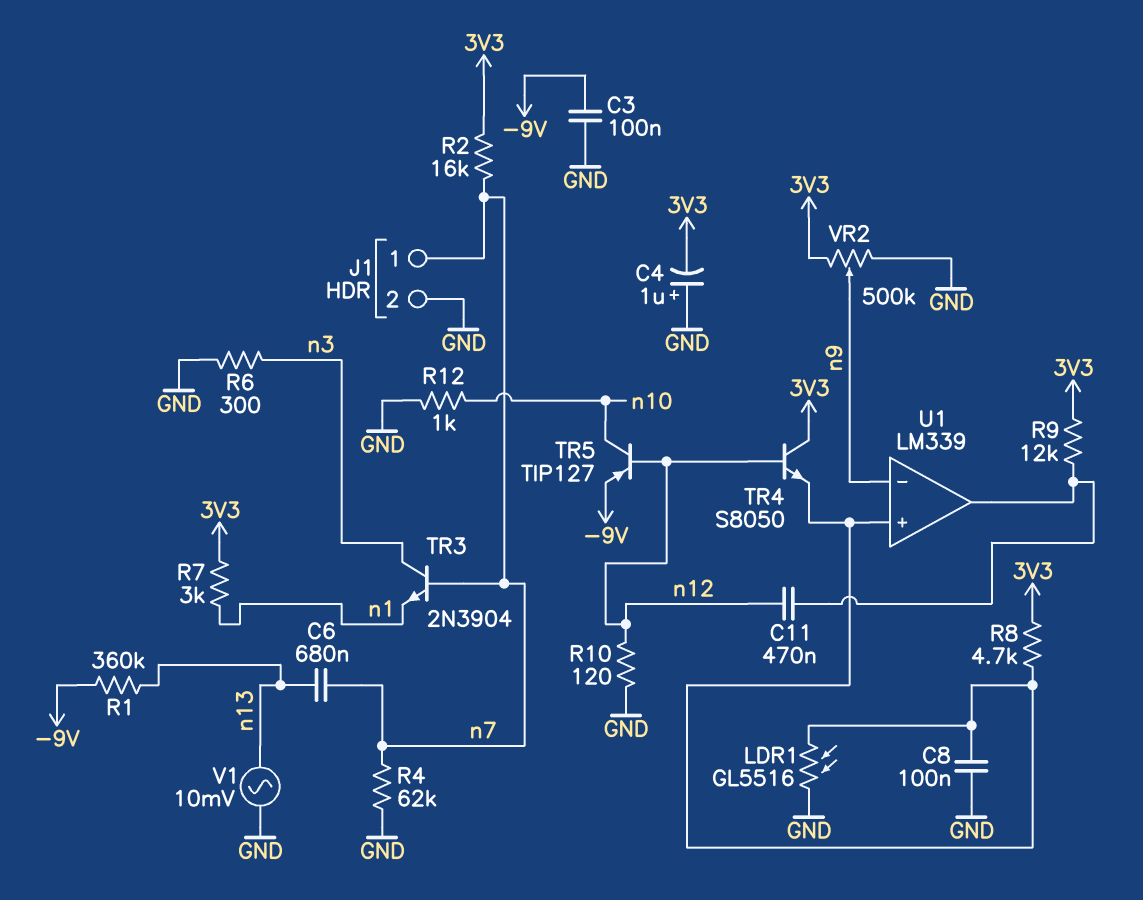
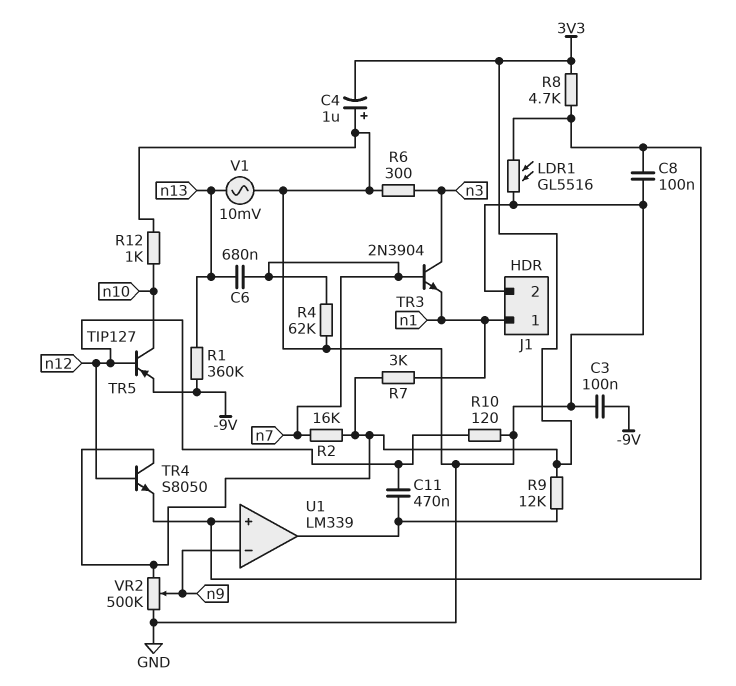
J1 pin 1: n7 -> n1

